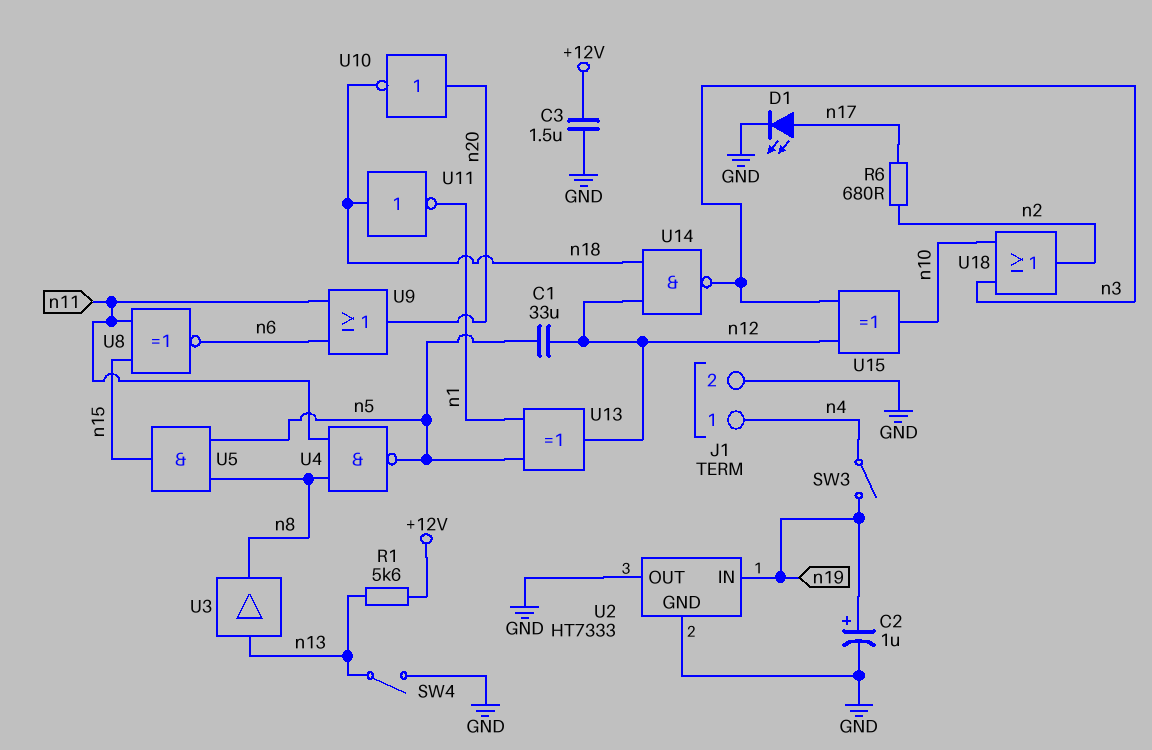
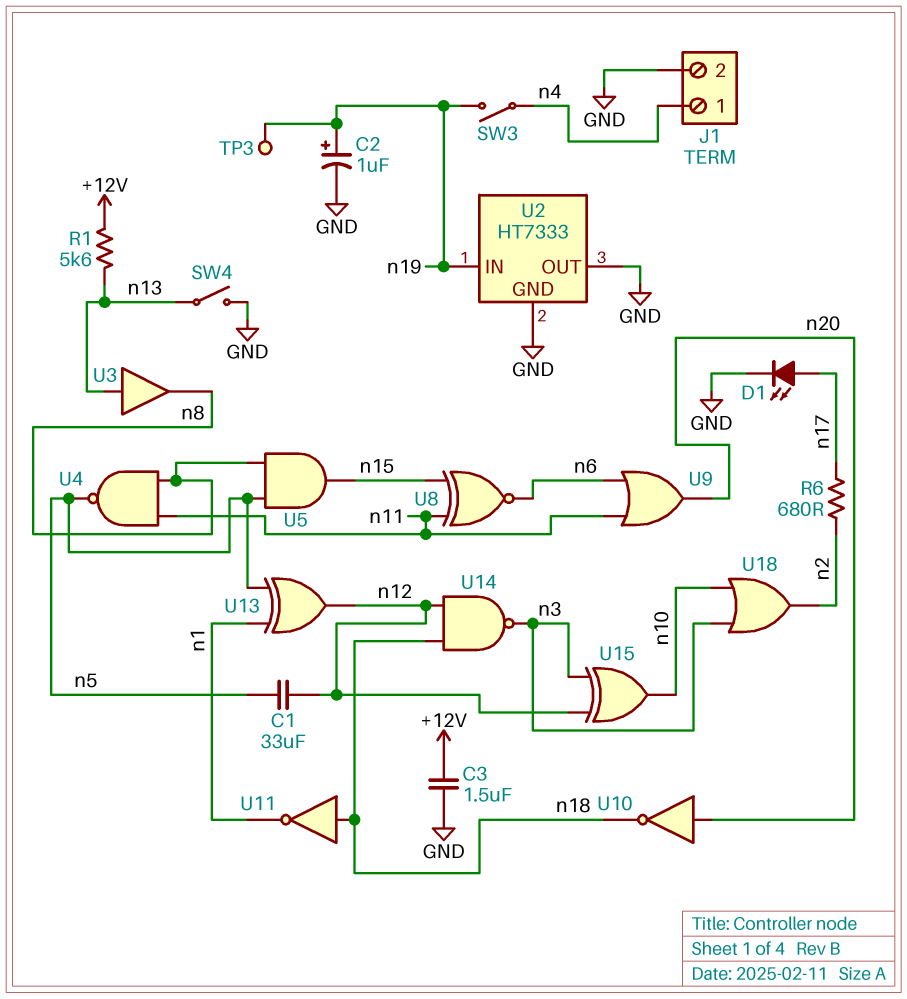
TP3: none -> test point (n19)

